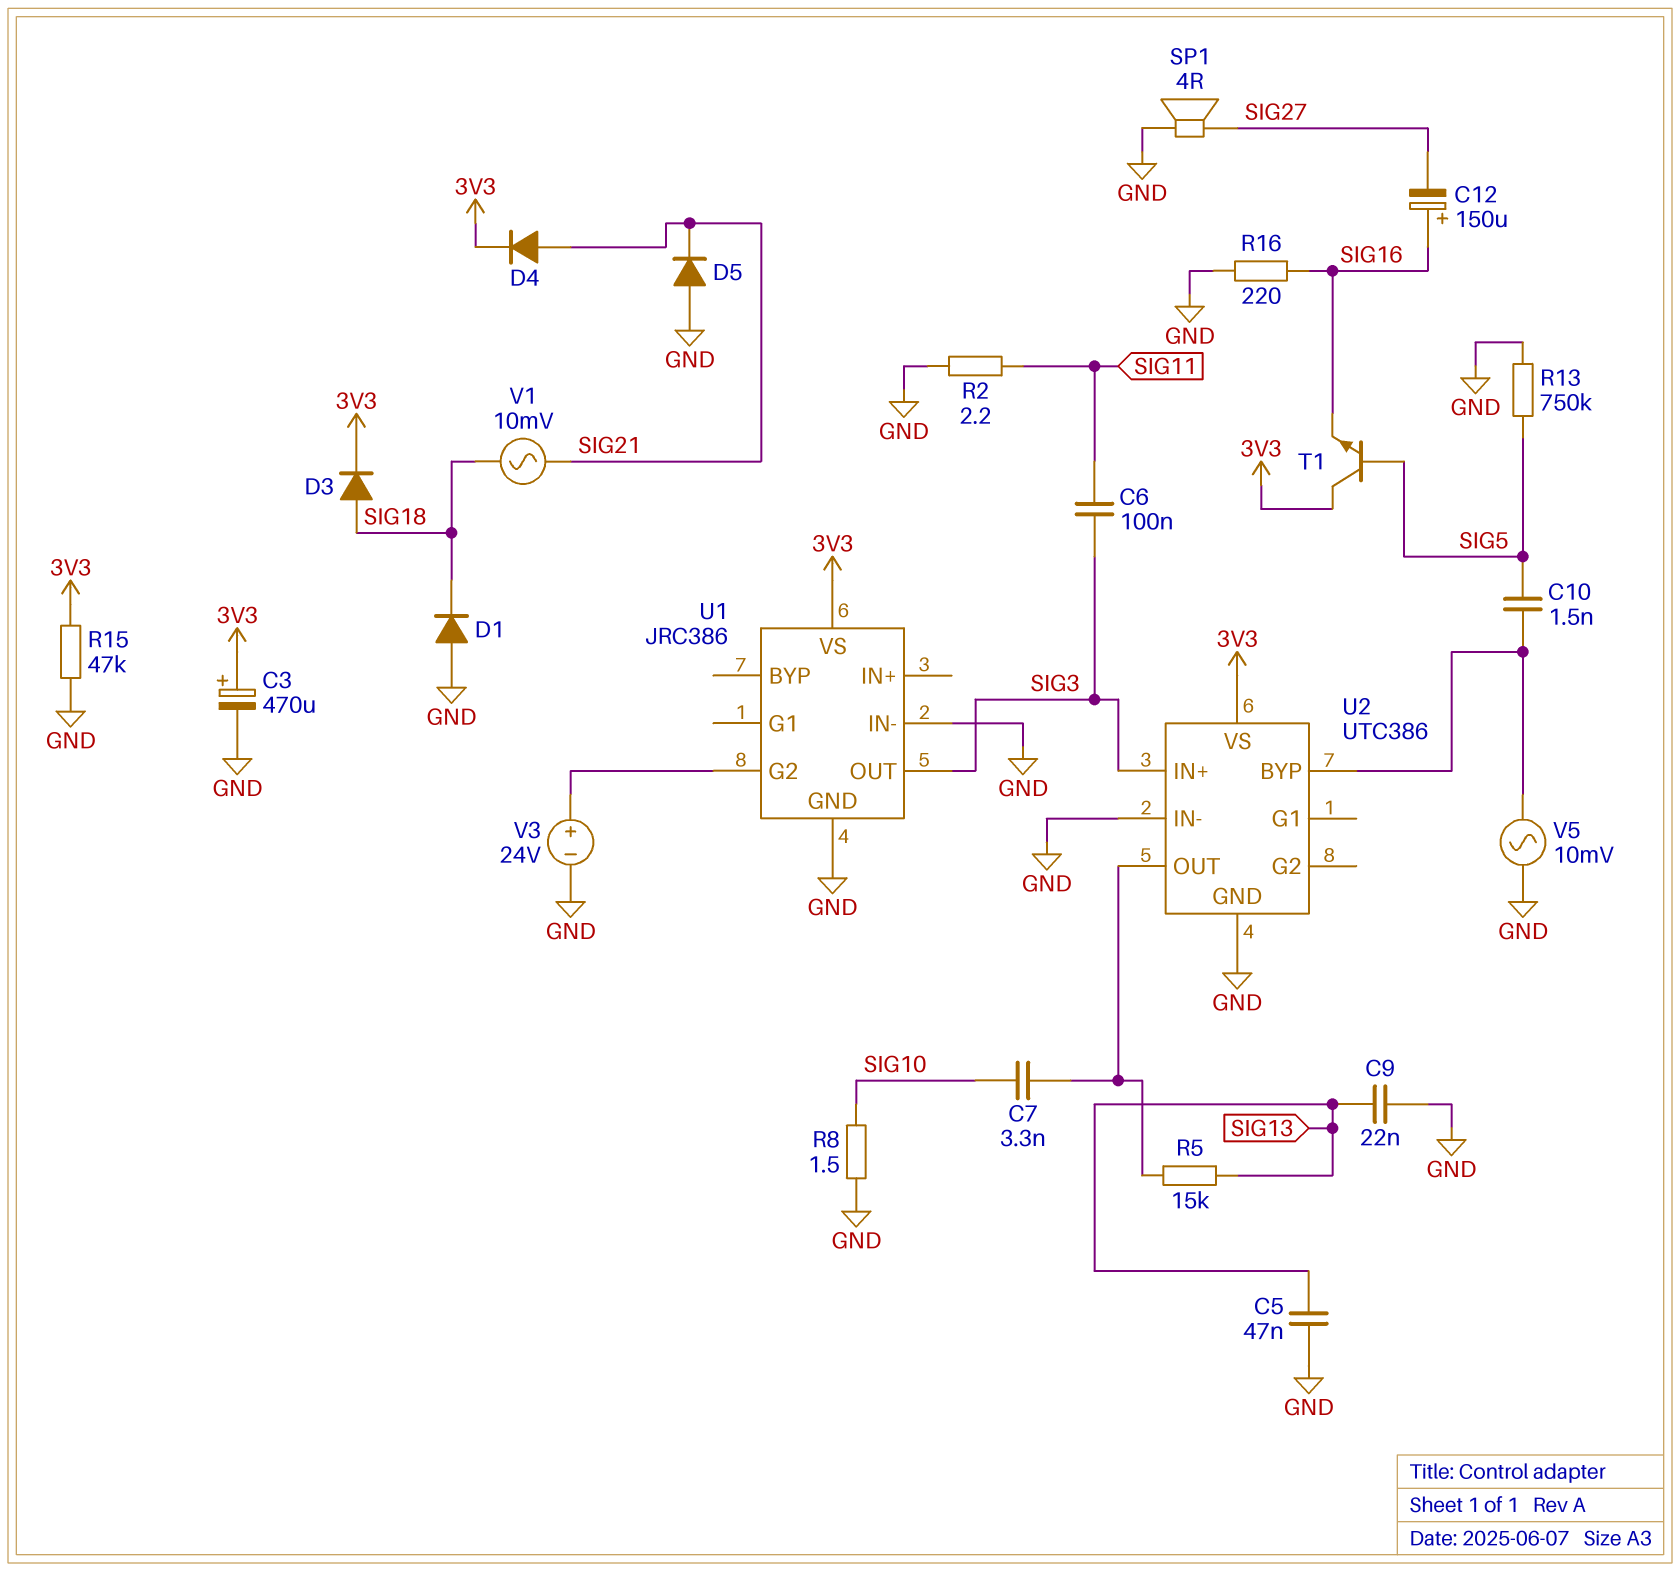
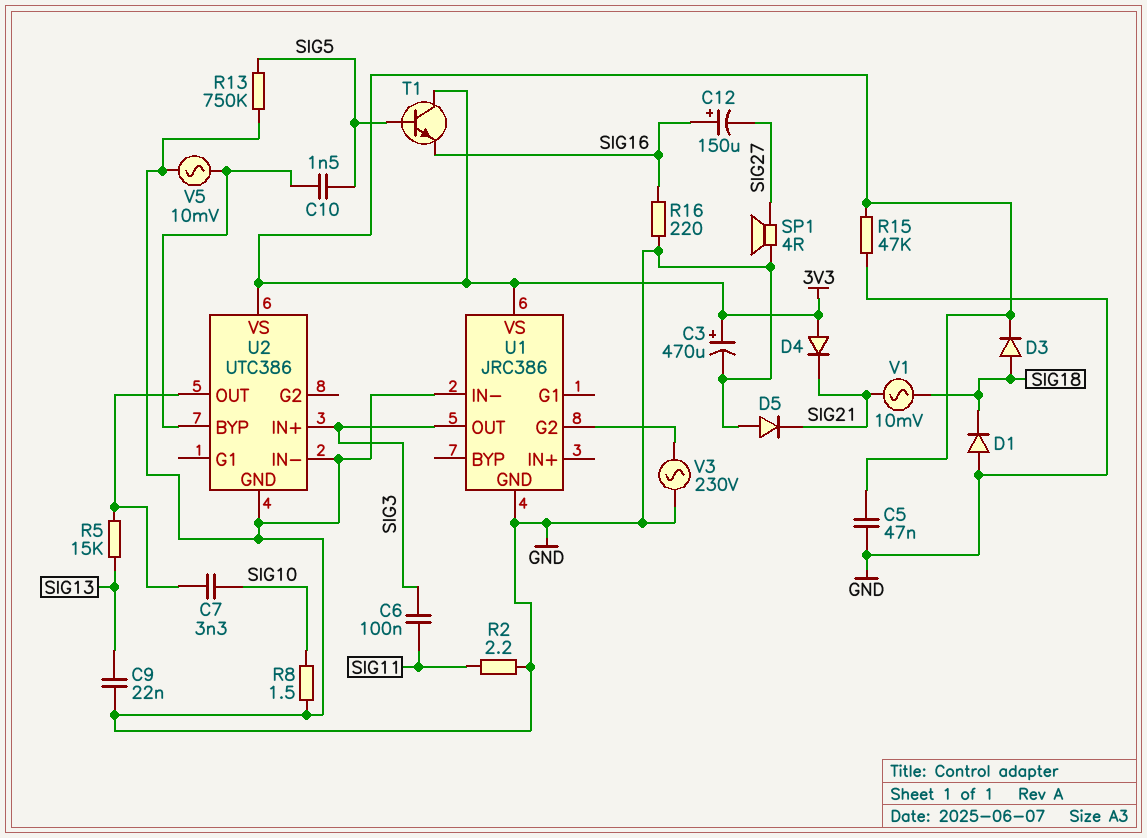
C5: 47nF (GND, SIG13) -> 47nF (3V3, GND)
D4: diode (A SIG21, K 3V3) -> diode (A 3V3, K SIG21)
V3: 24V (plus U1/G2, minus GND) -> AC 230V (GND, U1/G2)

